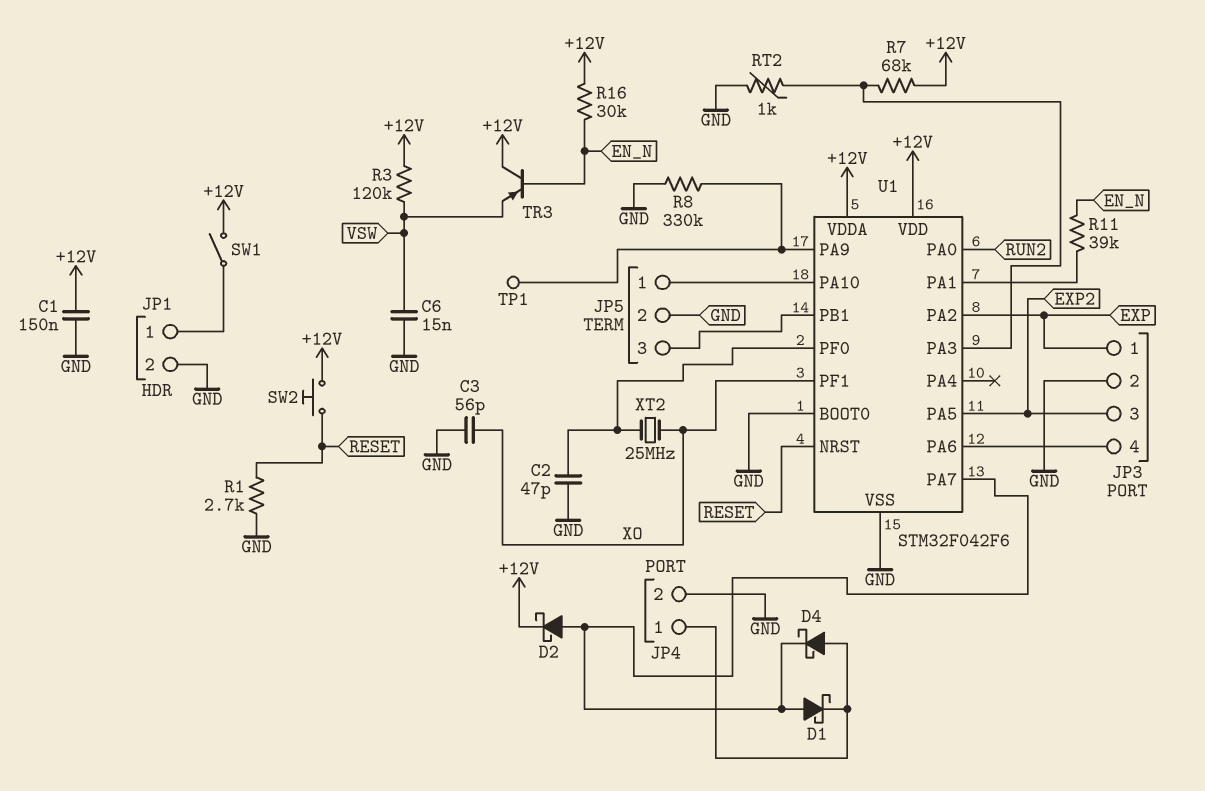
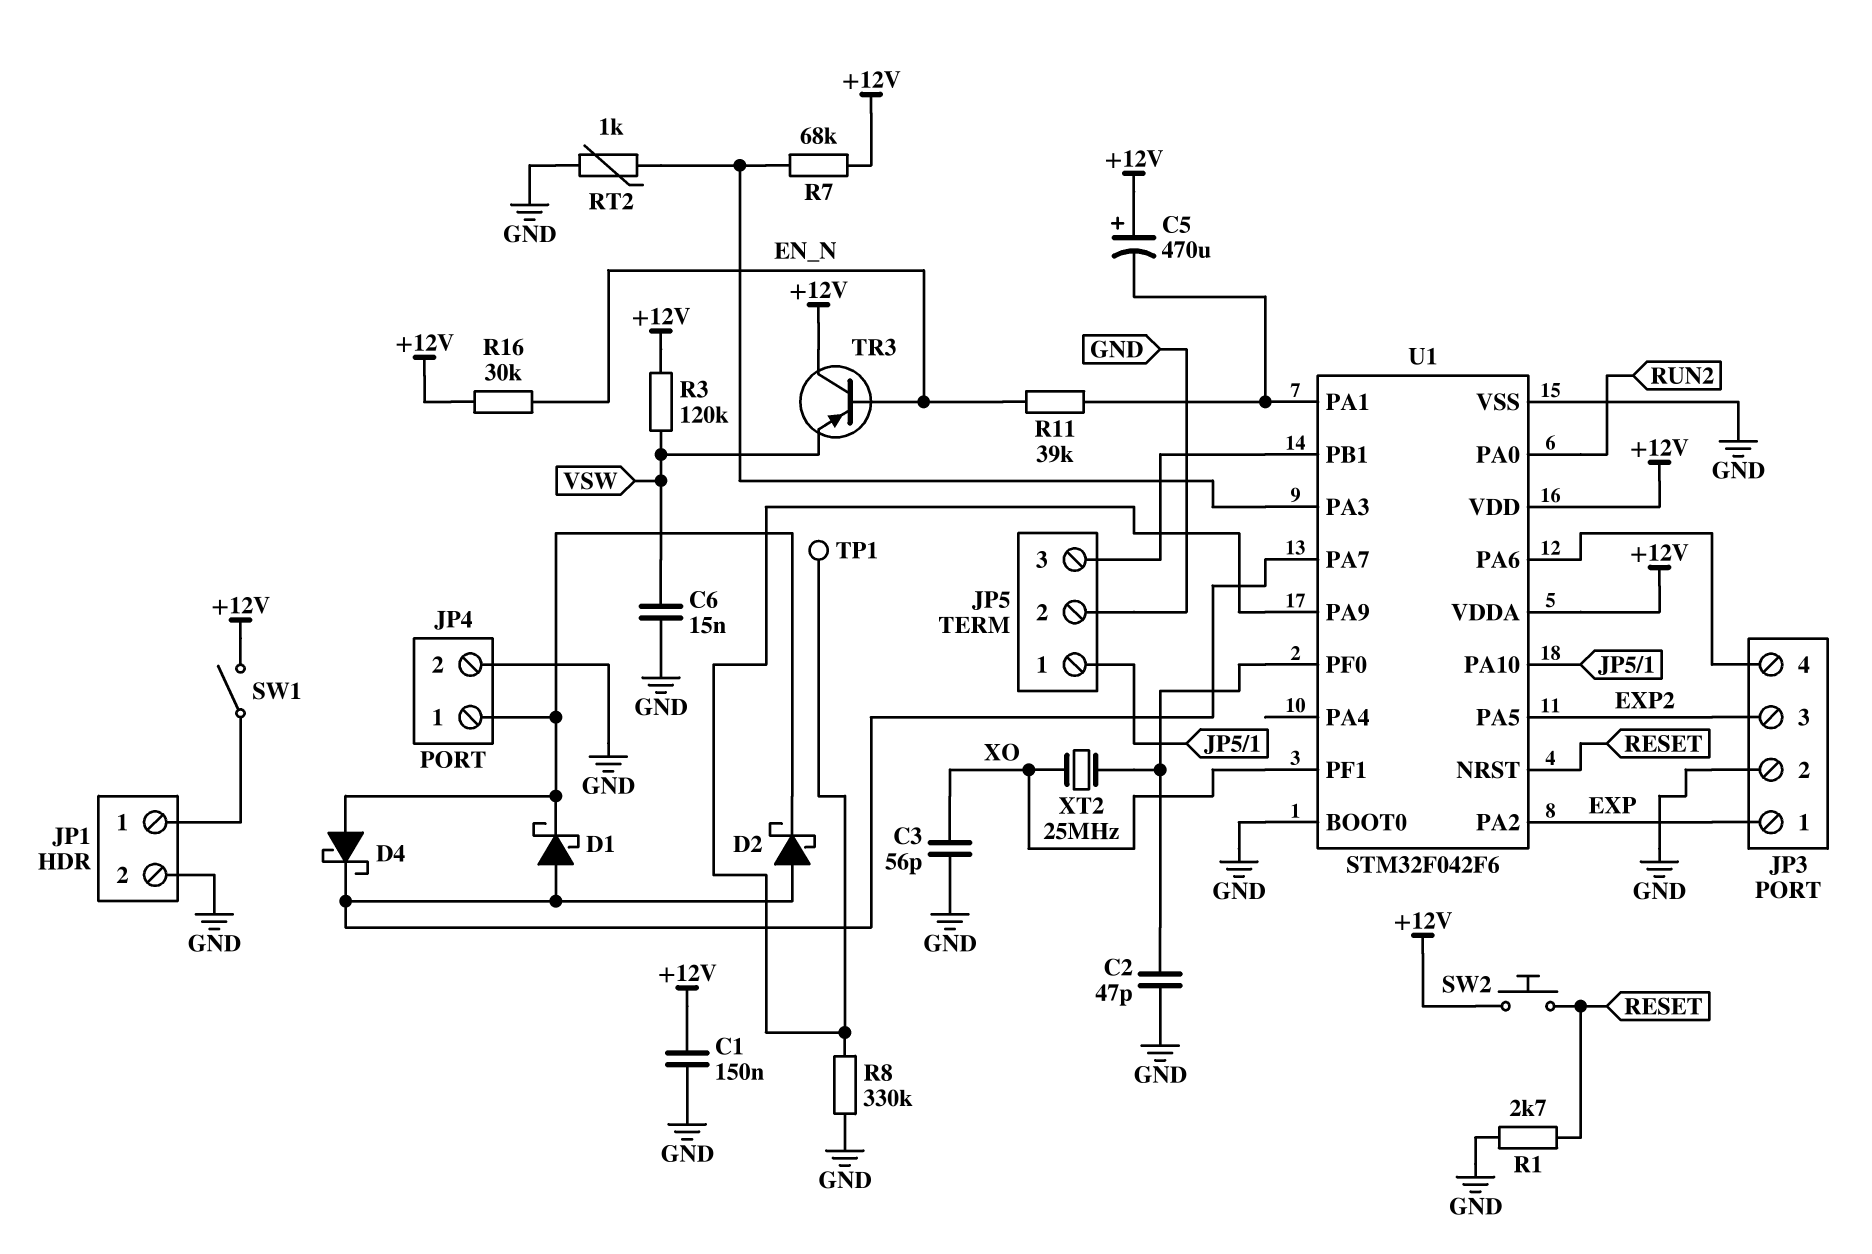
C5: none -> 470uF (plus +12V, minus U1/PA1)
D2: schottky (A U1/PA7, K +12V) -> schottky (A U1/PA7, K JP4/1)

